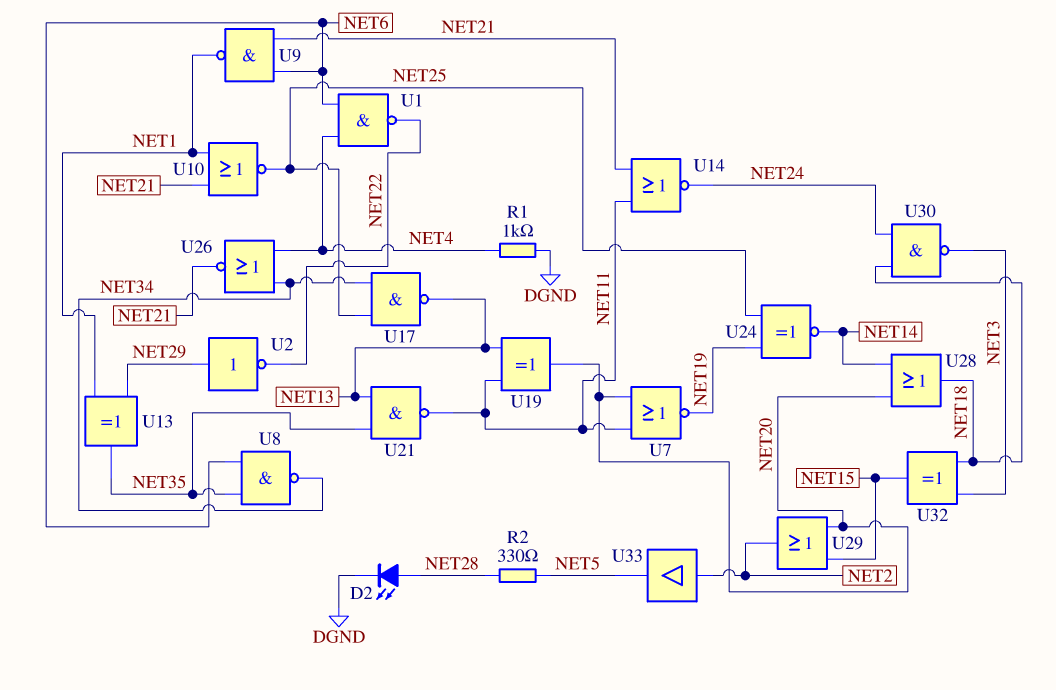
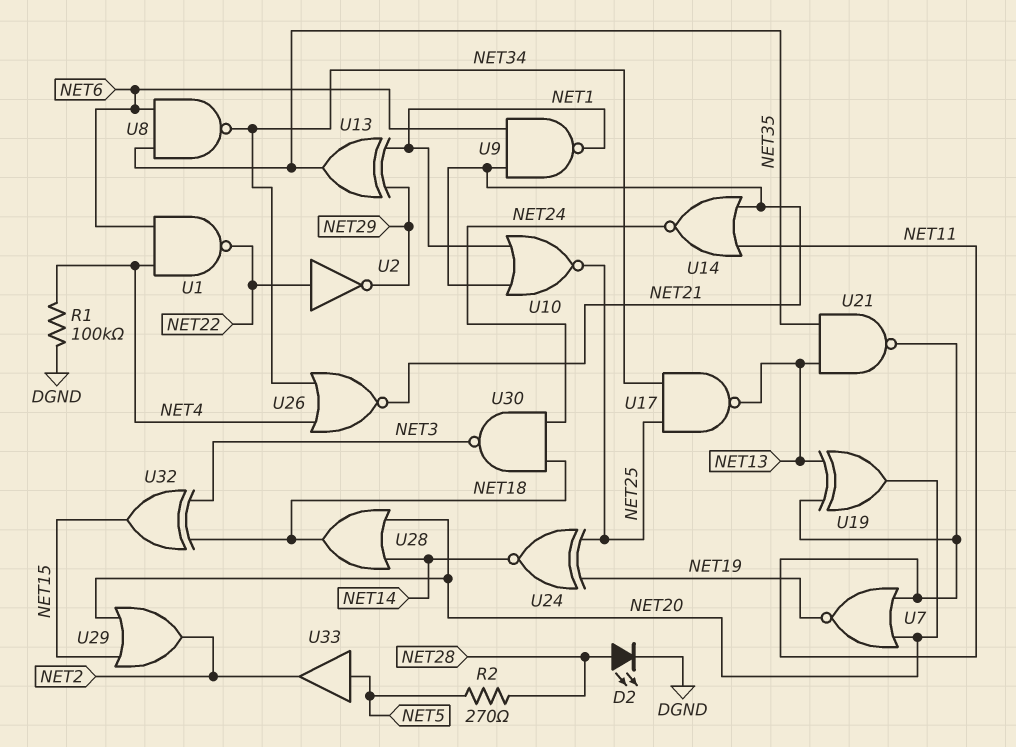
R1: 1k (DGND, NET4) -> 100k (DGND, NET4)
R2: 330 (NET5, NET28) -> 270 (NET5, NET28)
U2: NOT (in NET29, out NET22) -> NOT (in NET22, out NET29)
U33: buffer (in NET2, out NET5) -> buffer (in NET5, out NET2)

